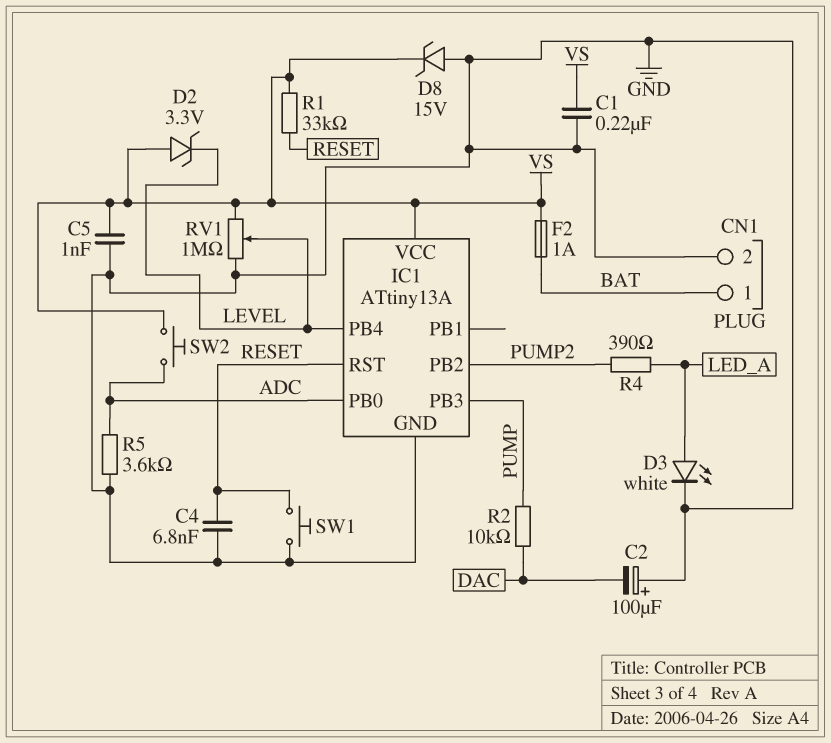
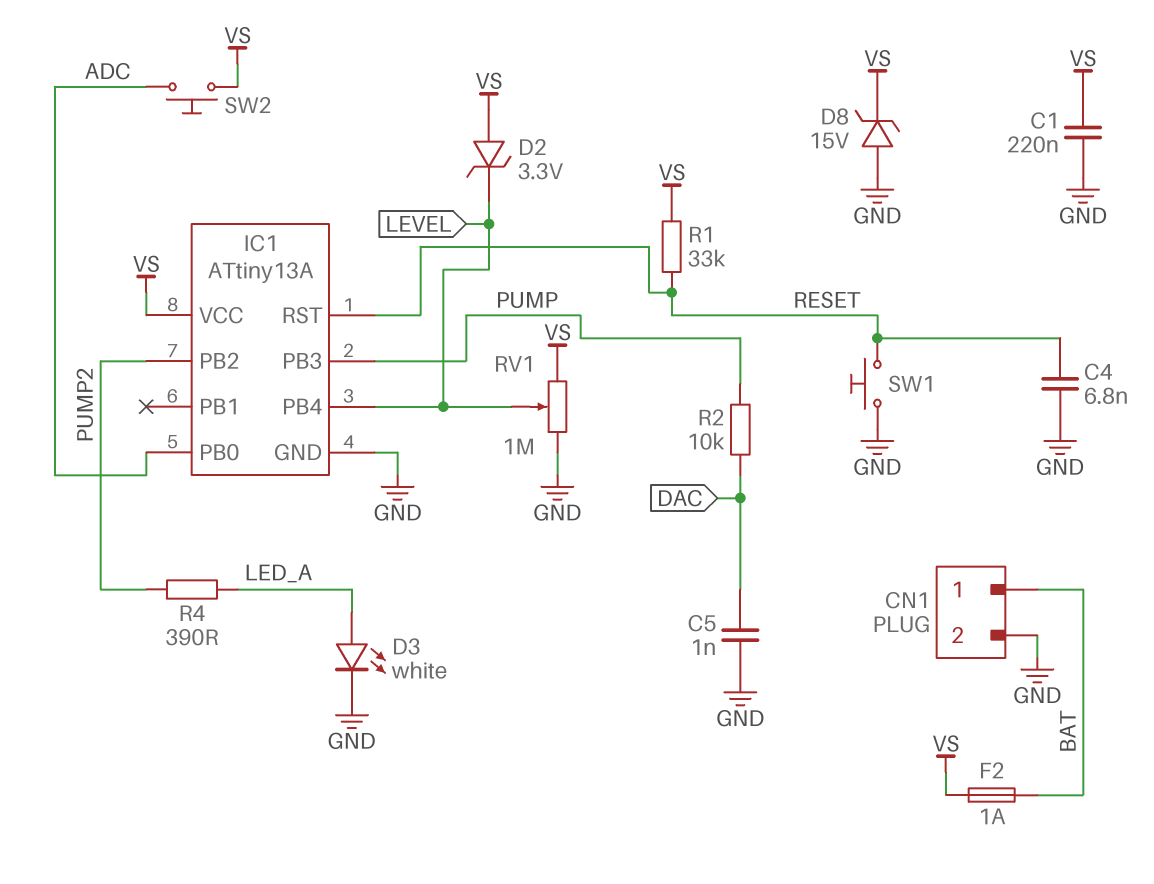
C2: 100uF (plus GND, minus DAC) -> none
C5: 1nF (GND, VS) -> 1nF (DAC, GND)
R5: 3.6k (ADC, GND) -> none

